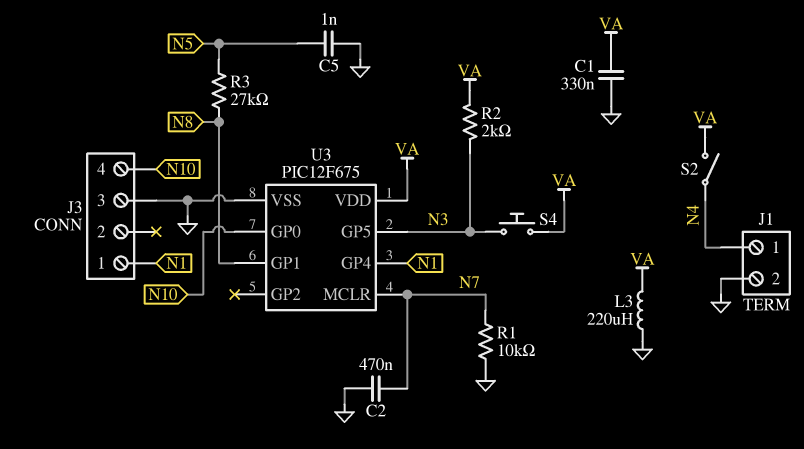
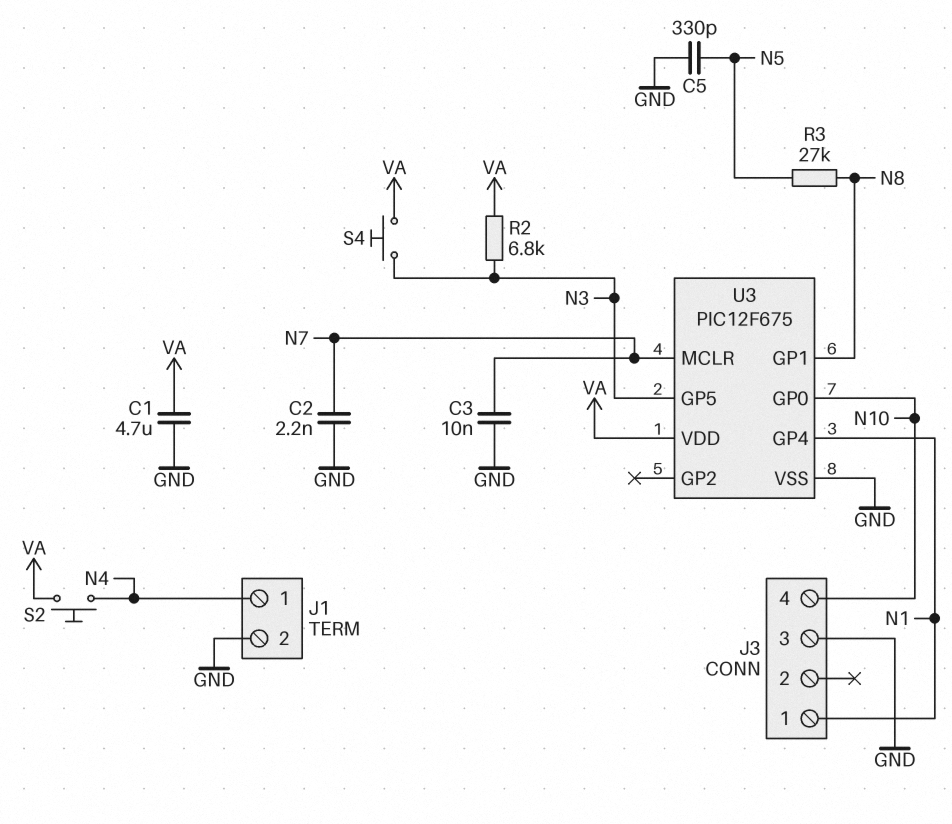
C1: 330nF (GND, VA) -> 4.7uF (GND, VA)
C2: 470nF (GND, N7) -> 2.2nF (GND, N7)
C3: none -> 10nF (GND, N7)
C5: 1nF (GND, N5) -> 330pF (GND, N5)
L3: 220uH (GND, VA) -> none
R1: 10k (GND, N7) -> none
R2: 2k (N3, VA) -> 6.8k (N3, VA)
S2: switch (N4, VA) -> button (N4, VA)

